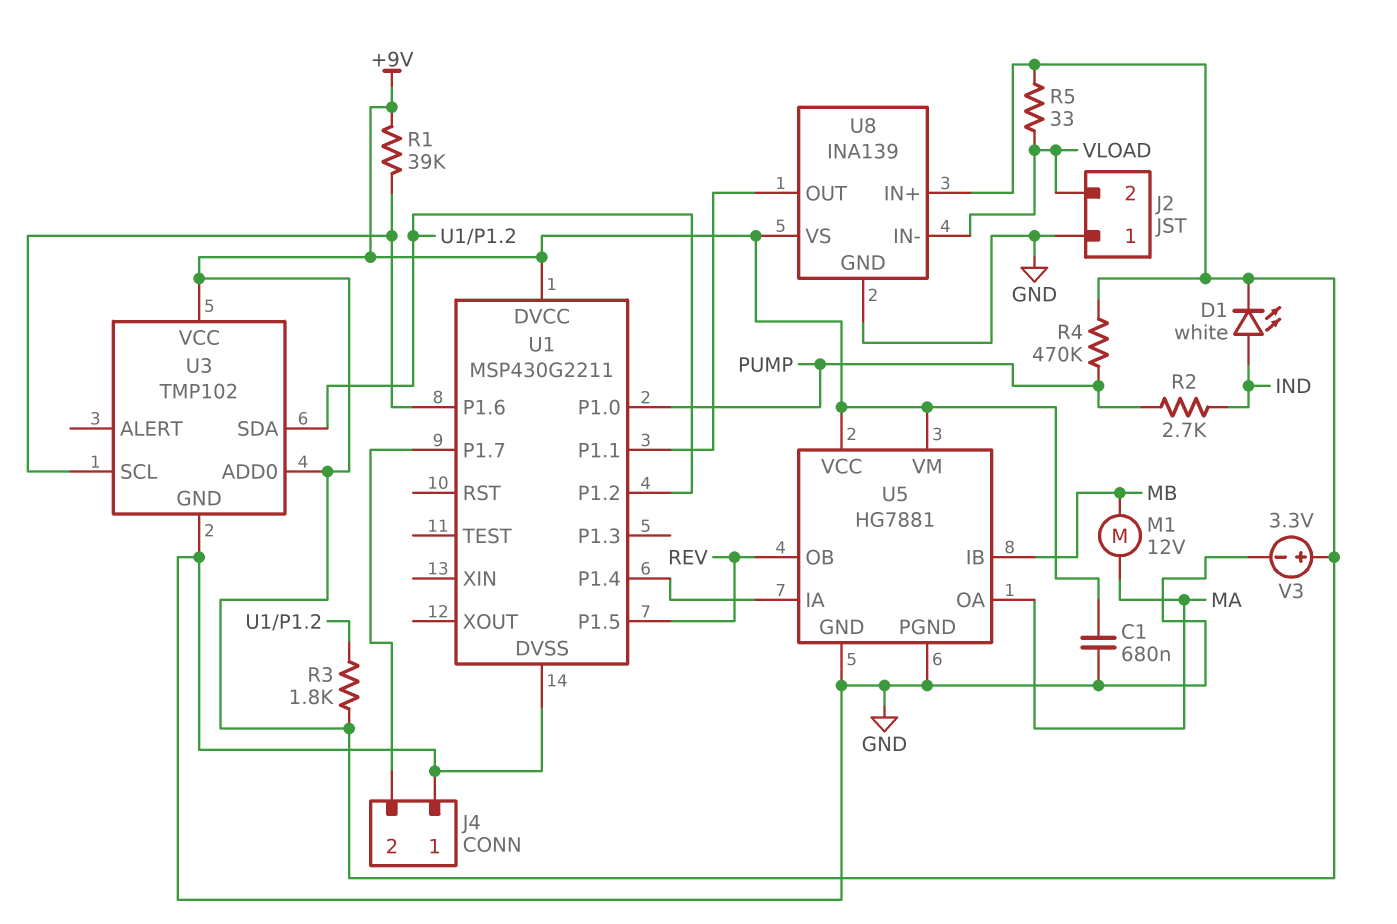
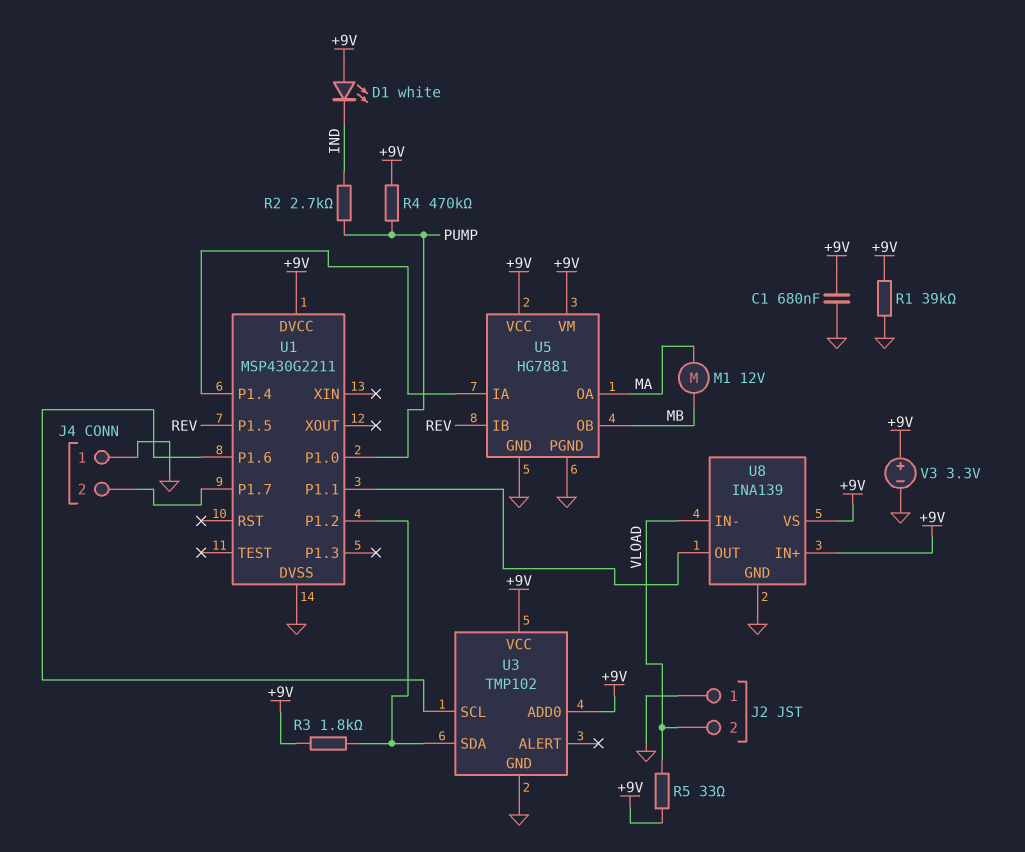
D1: LED white (A IND, K +9V) -> LED white (A +9V, K IND)
R1: 39k (+9V, U1/P1.6) -> 39k (+9V, GND)
U5 pin IB: MB -> REV
U5 pin OB: REV -> MB

